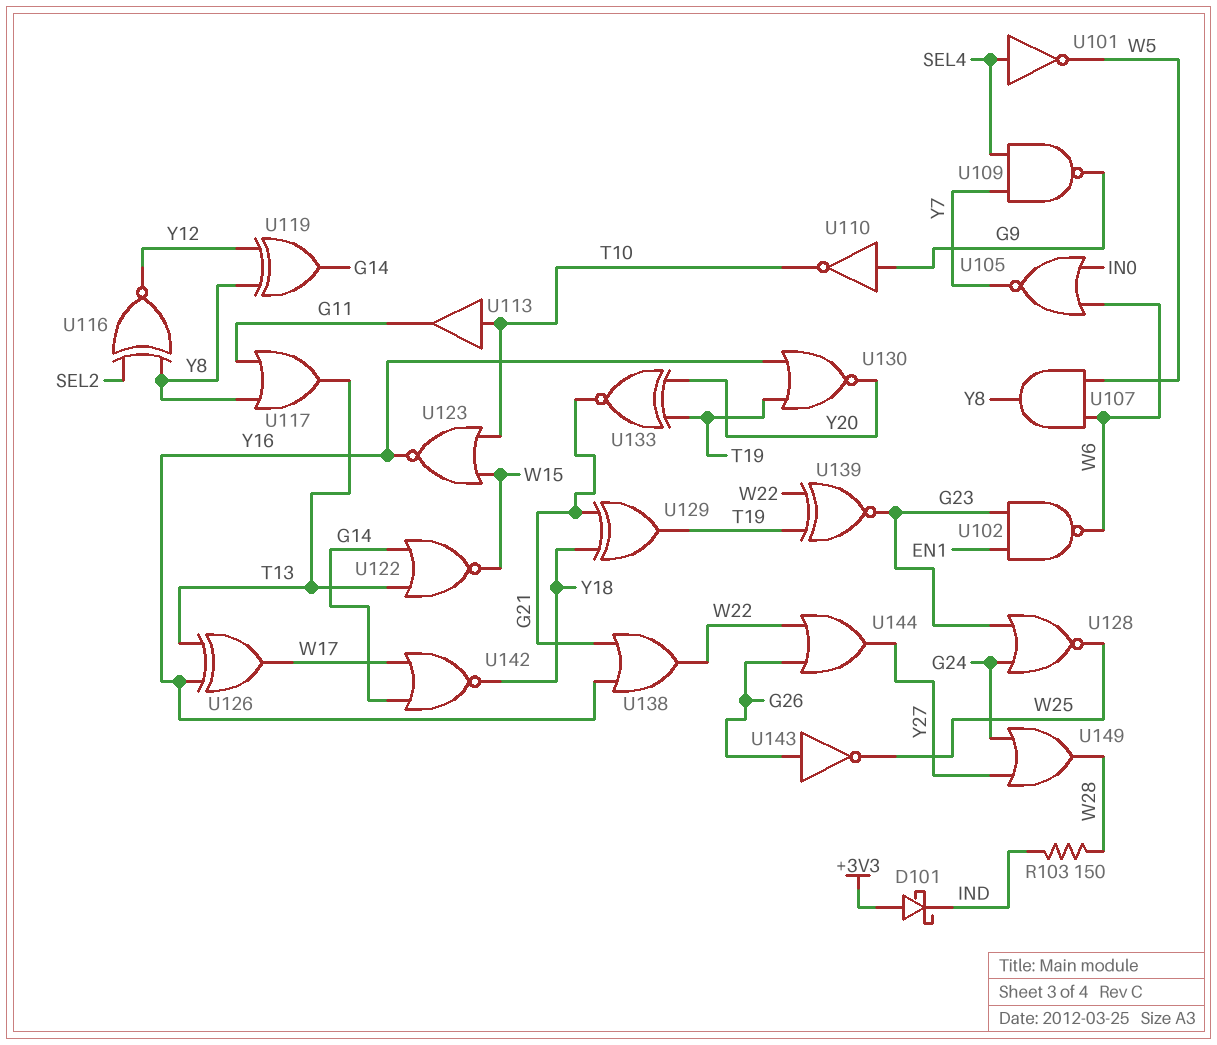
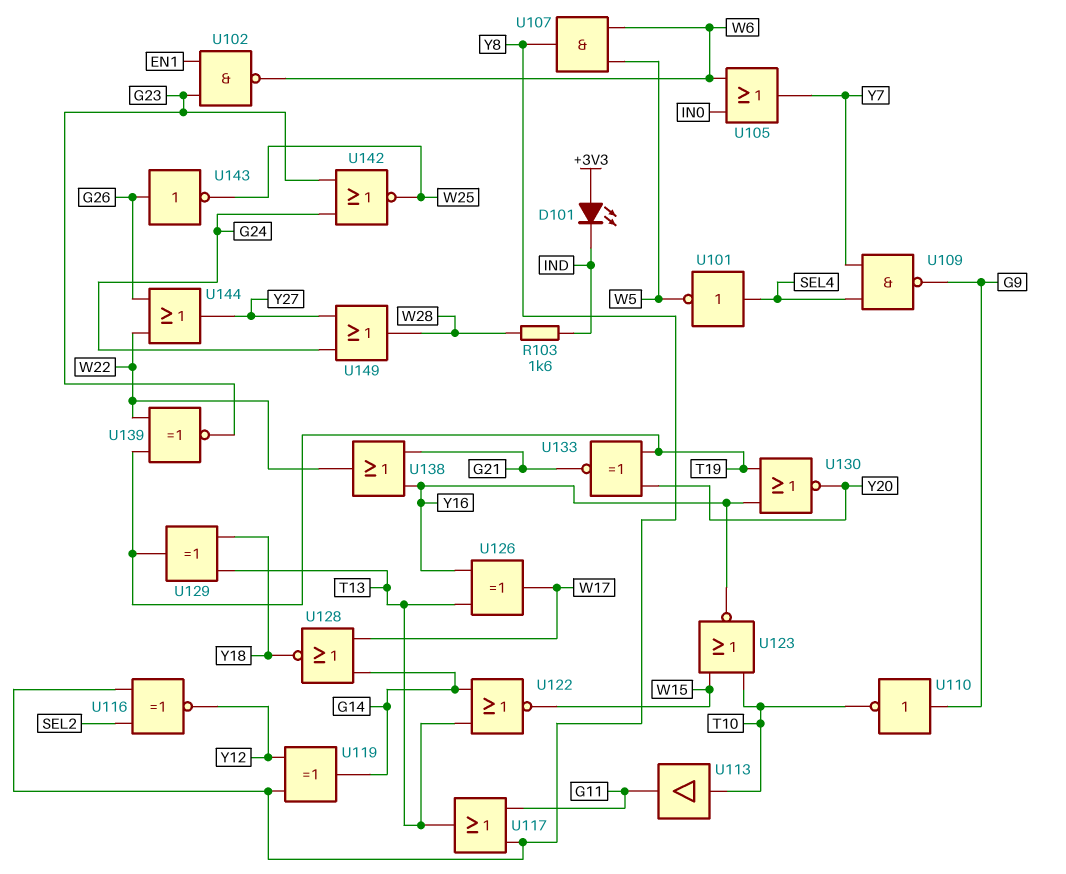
D101: schottky (A +3V3, K IND) -> LED (A +3V3, K IND)
R103: 150 (IND, W28) -> 1.6k (IND, W28)
U105: NOR (in IN0, in W6, out Y7) -> OR (in IN0, in W6, out Y7)
U128: NOR (in G23, in G24, out W25) -> NOR (in G14, in W17, out Y18)
U129: XOR (in G21, in Y18, out T19) -> XOR (in T13, in Y18, out T19)
U142: NOR (in G14, in W17, out Y18) -> NOR (in G23, in G24, out W25)

